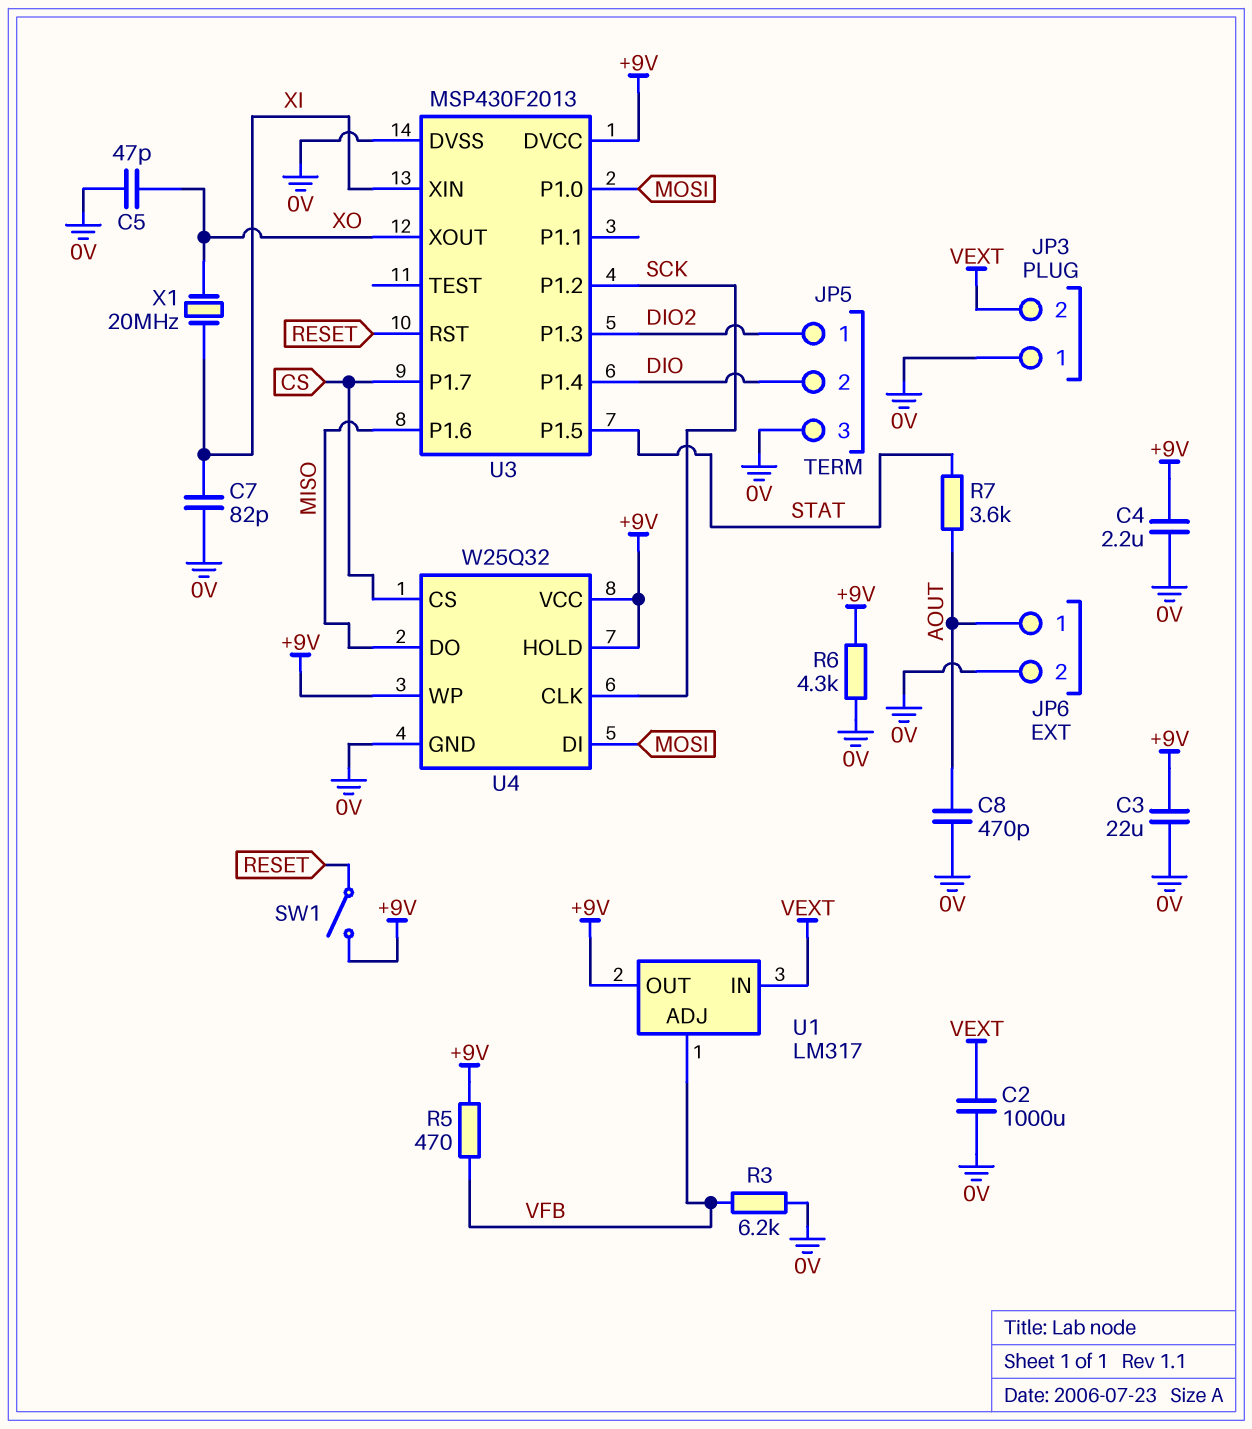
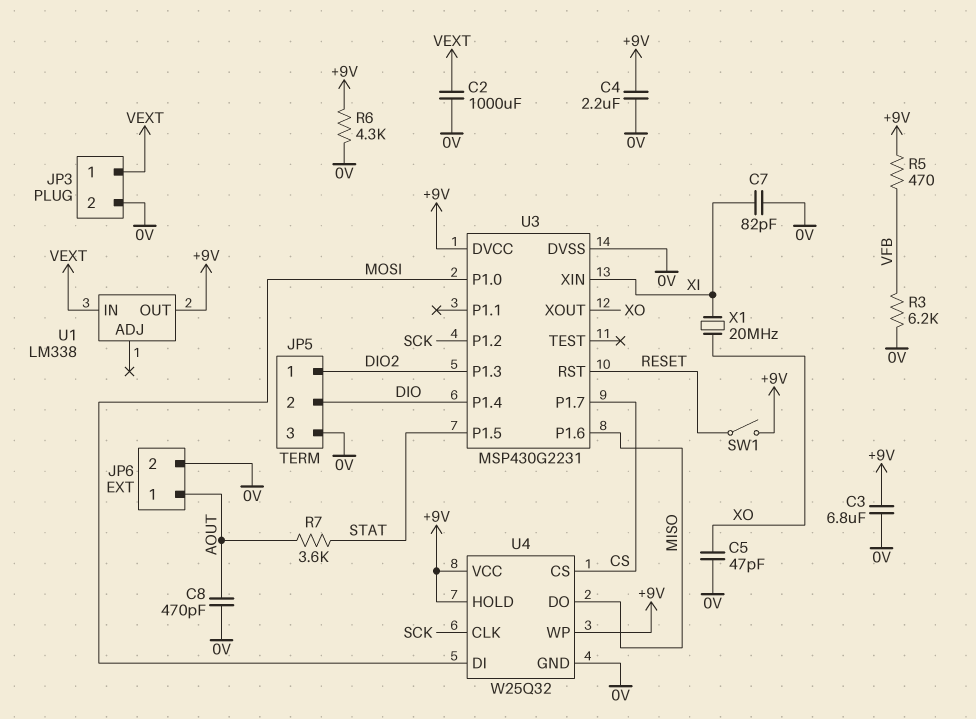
C3: 22uF (+9V, 0V) -> 6.8uF (+9V, 0V)
JP3 pin 1: 0V -> VEXT
JP3 pin 2: VEXT -> 0V
U1: LM317 -> LM338
U1 pin ADJ: VFB -> none
U3: MSP430F2013 -> MSP430G2231

